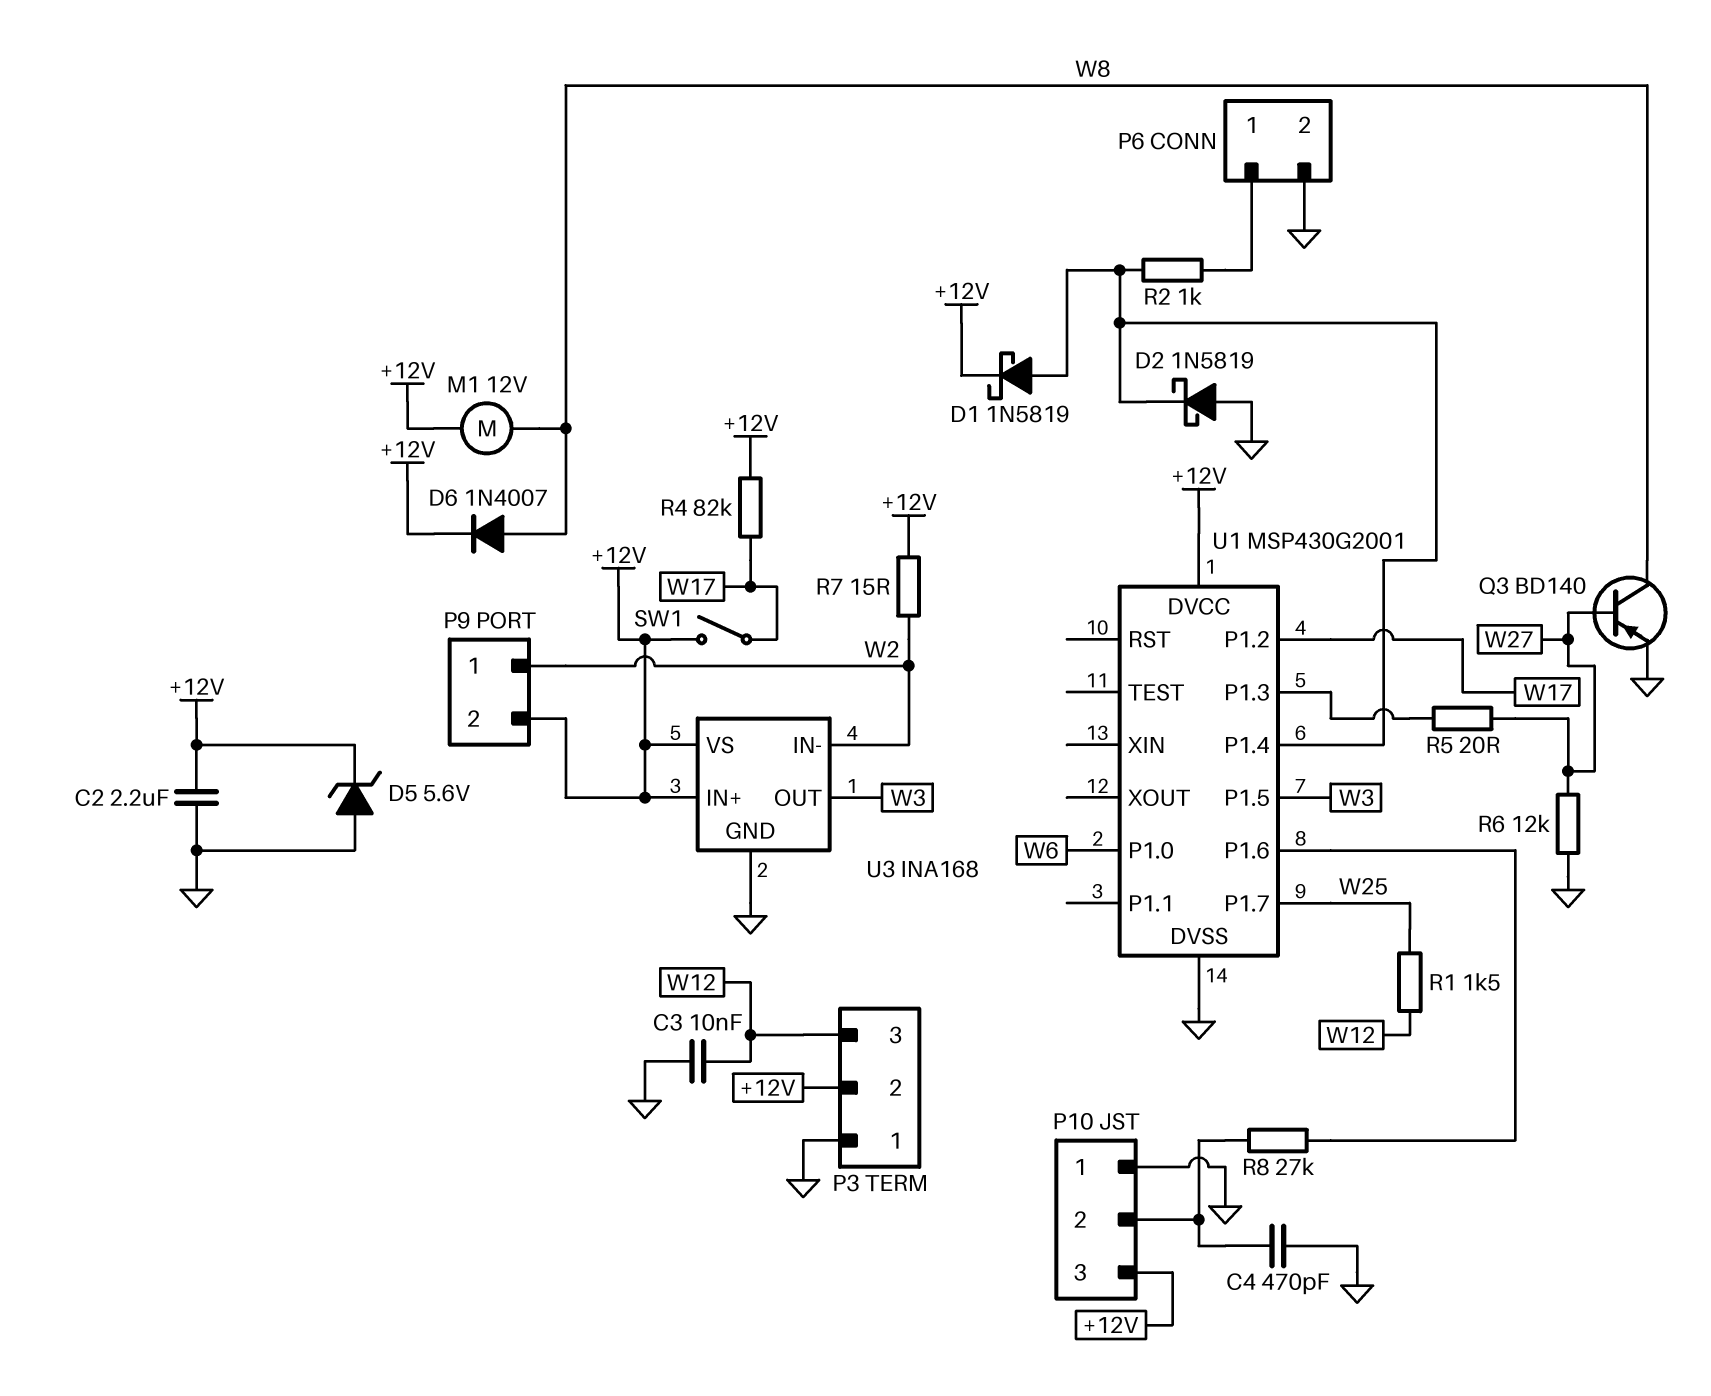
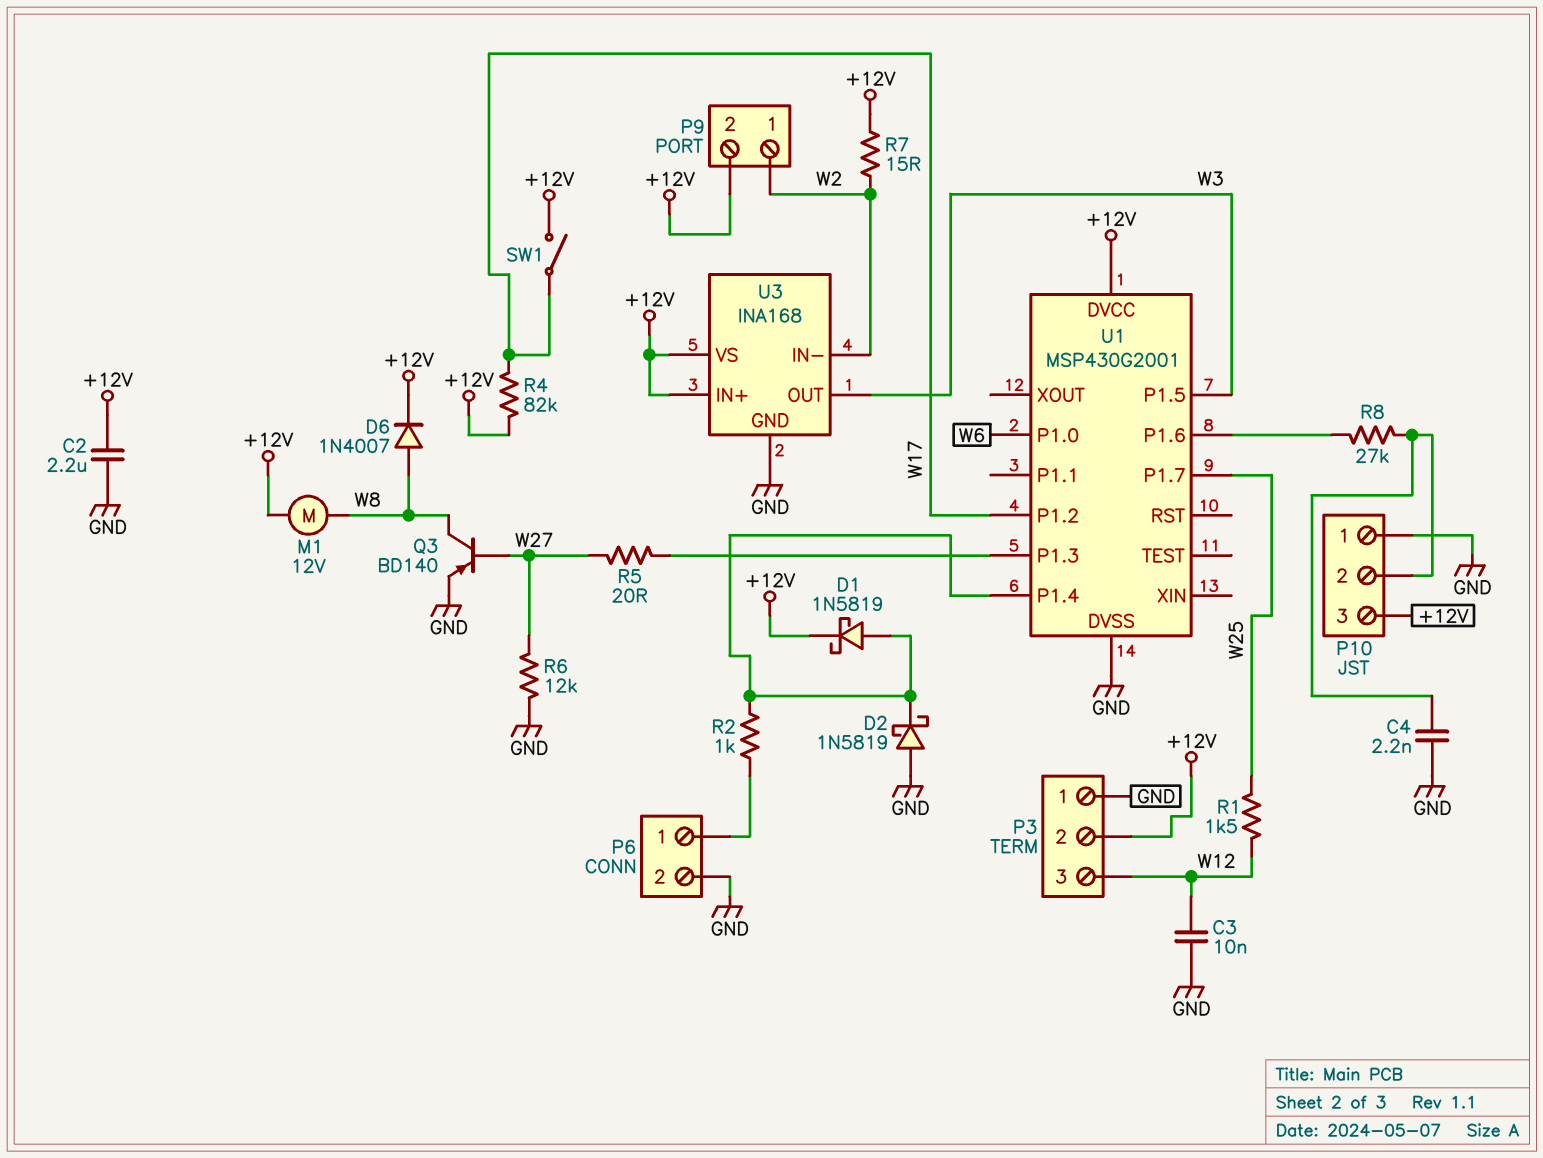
C4: 470pF (GND, P10/2) -> 2.2nF (GND, P10/2)
D5: zener 5.6V (A GND, K +12V) -> none

